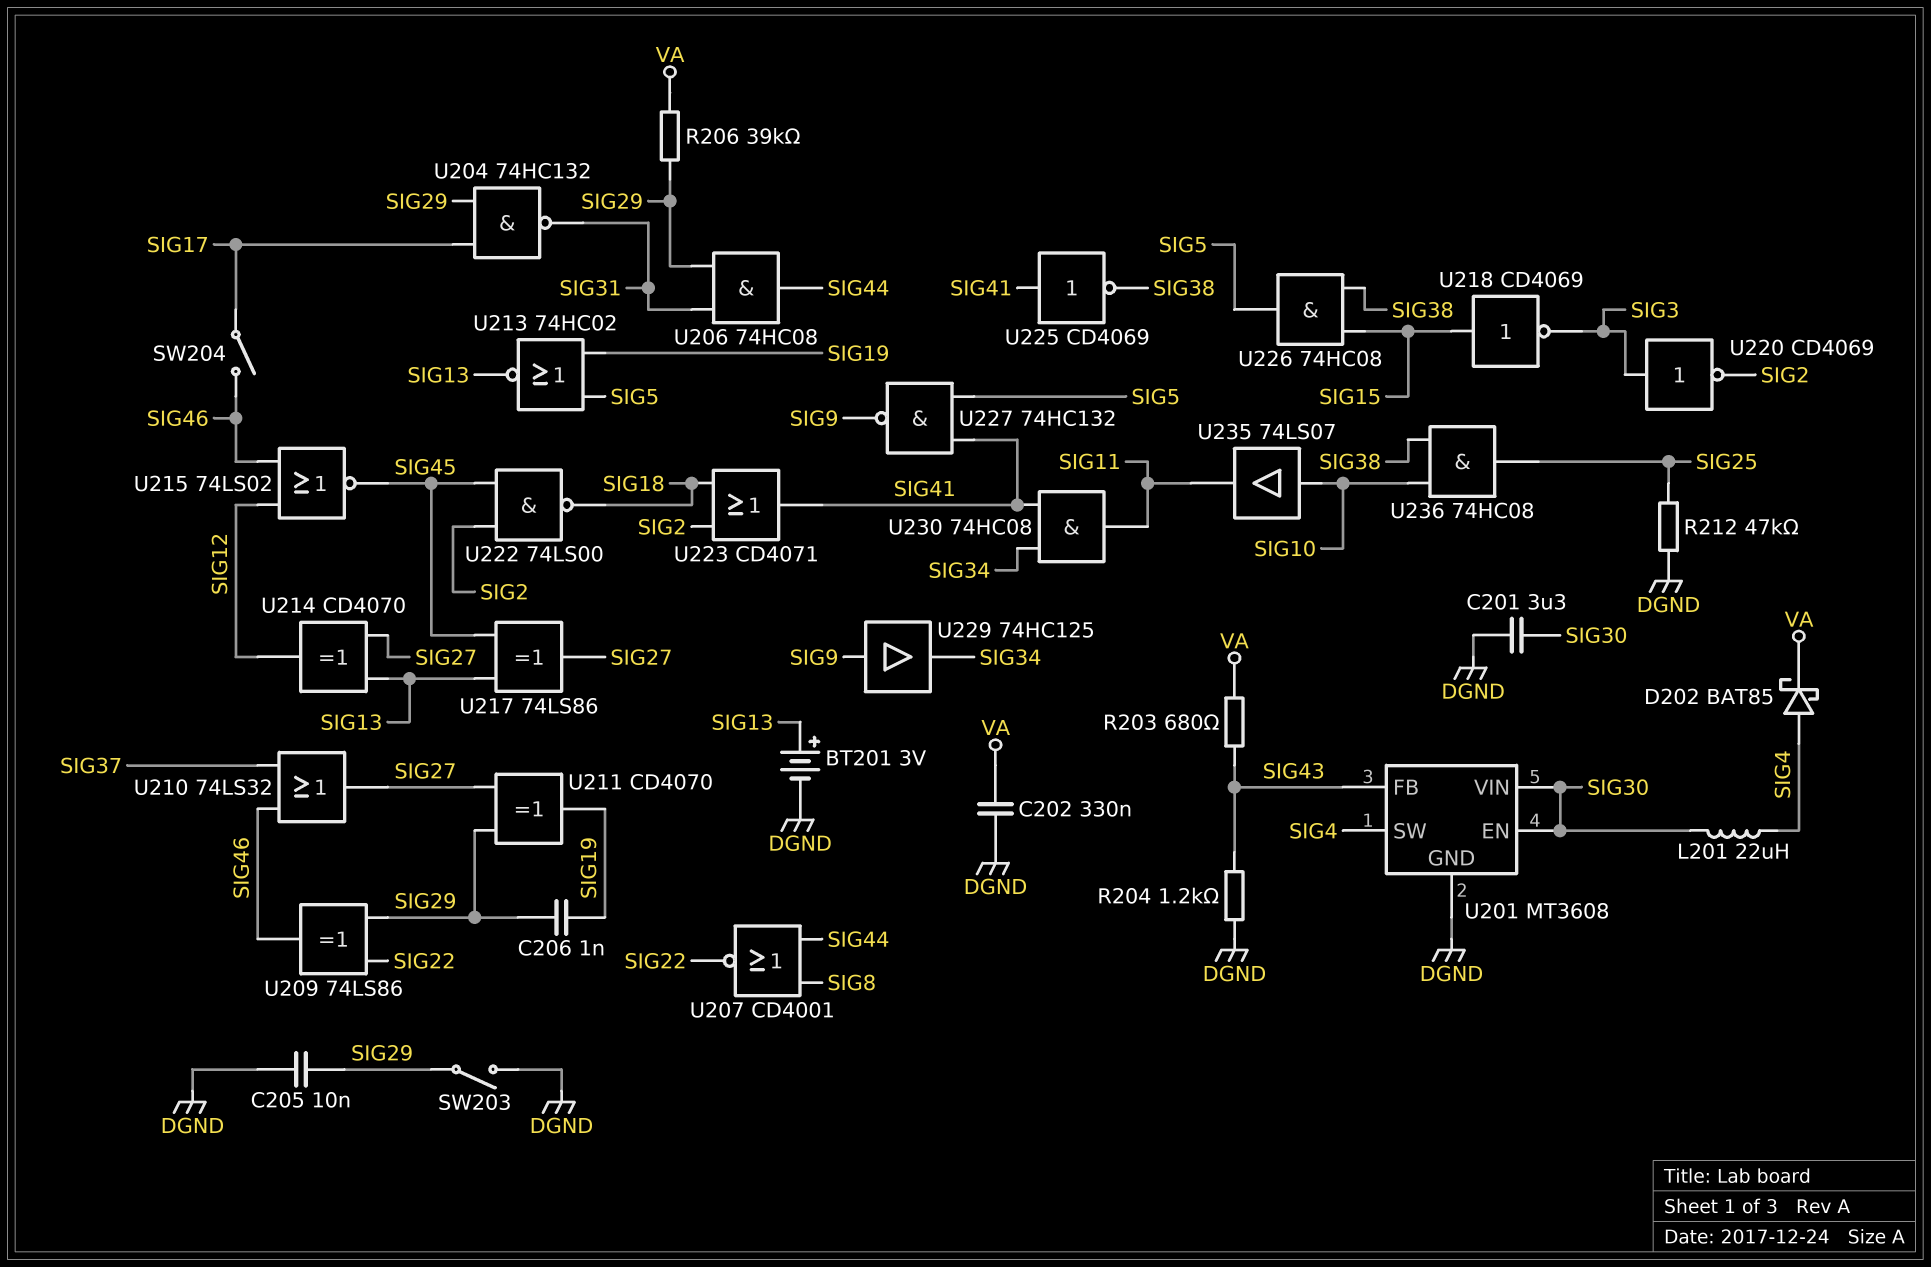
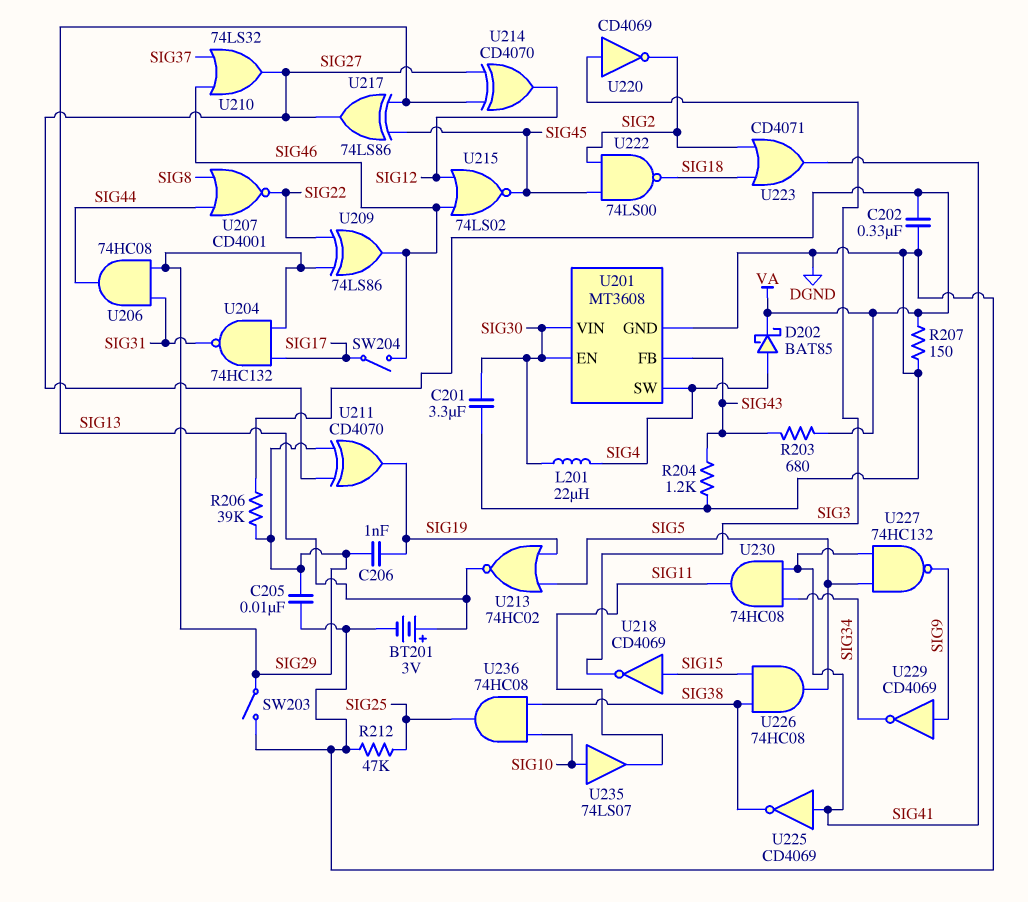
R207: none -> 150 (DGND, VA)
U229: buffer 74HC125 (in SIG9, out SIG34) -> NOT CD4069 (in SIG9, out SIG34)

